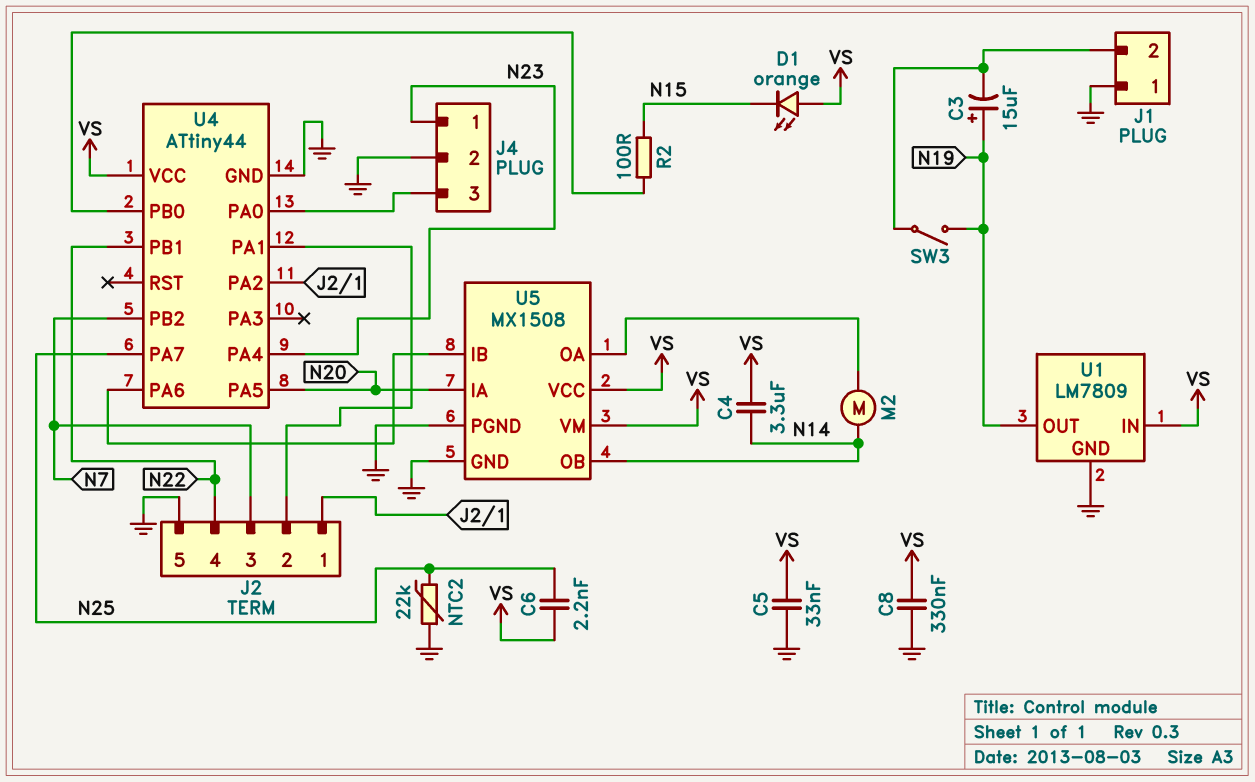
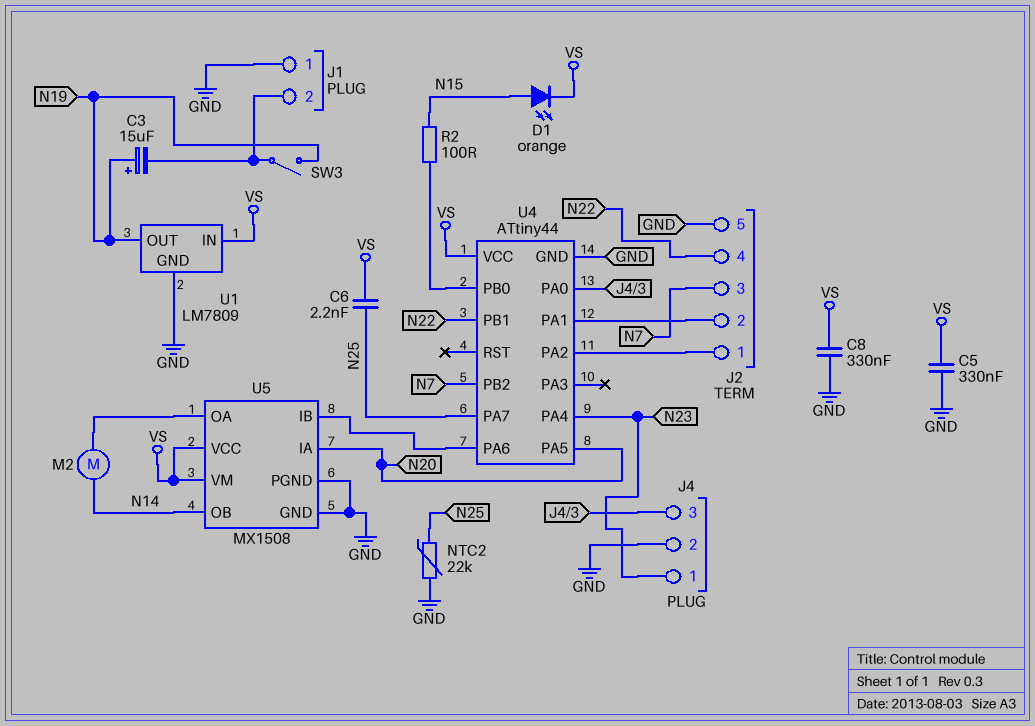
C4: 3.3uF (N14, VS) -> none
C5: 33nF (GND, VS) -> 330nF (GND, VS)
D1: LED orange (A VS, K N15) -> LED orange (A N15, K VS)

